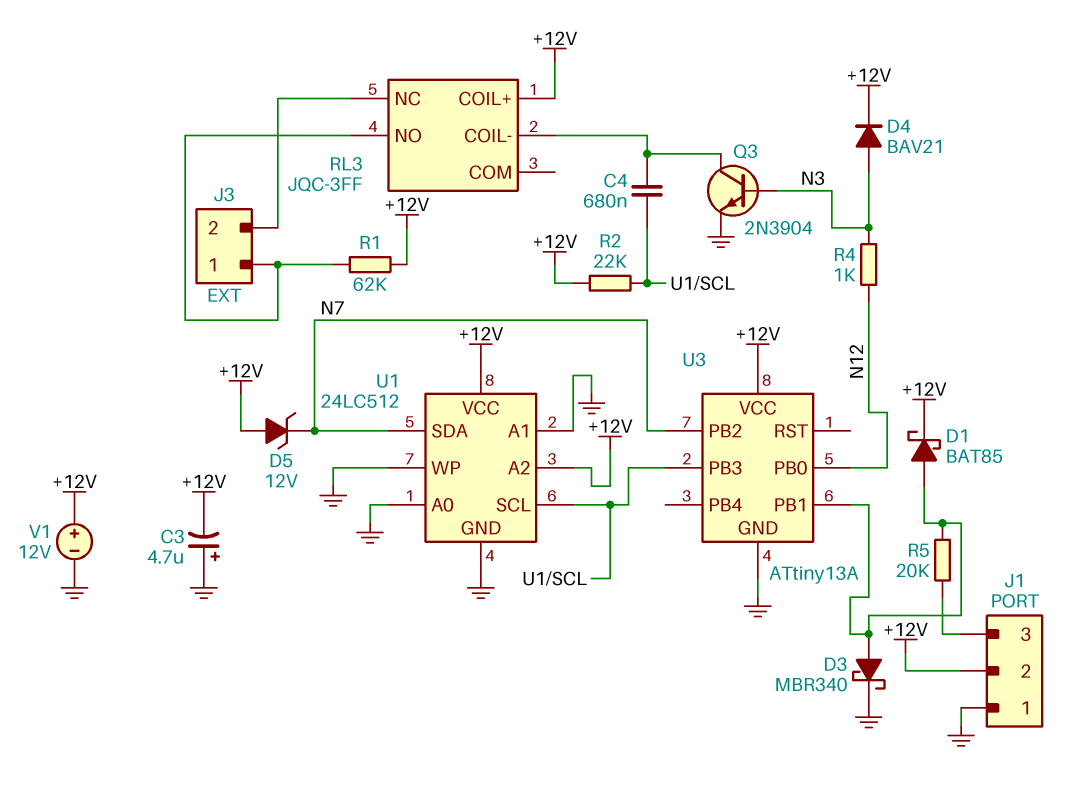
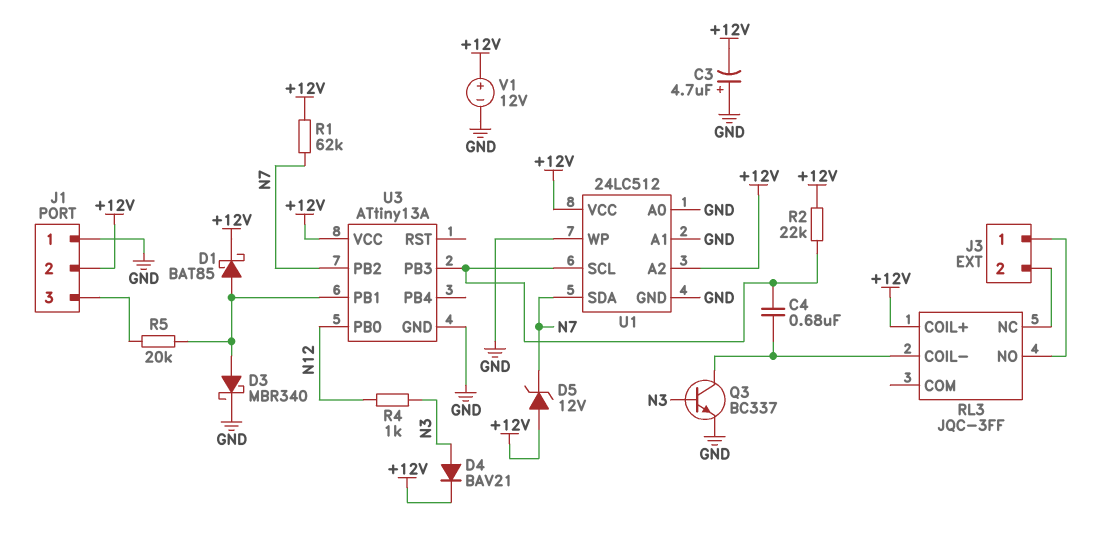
Q3: NPN 2N3904 (B N3, C RL3/COIL-, E GND) -> NPN BC337 (B N3, C RL3/COIL-, E GND)
R1: 62k (+12V, J3/1) -> 62k (+12V, N7)

